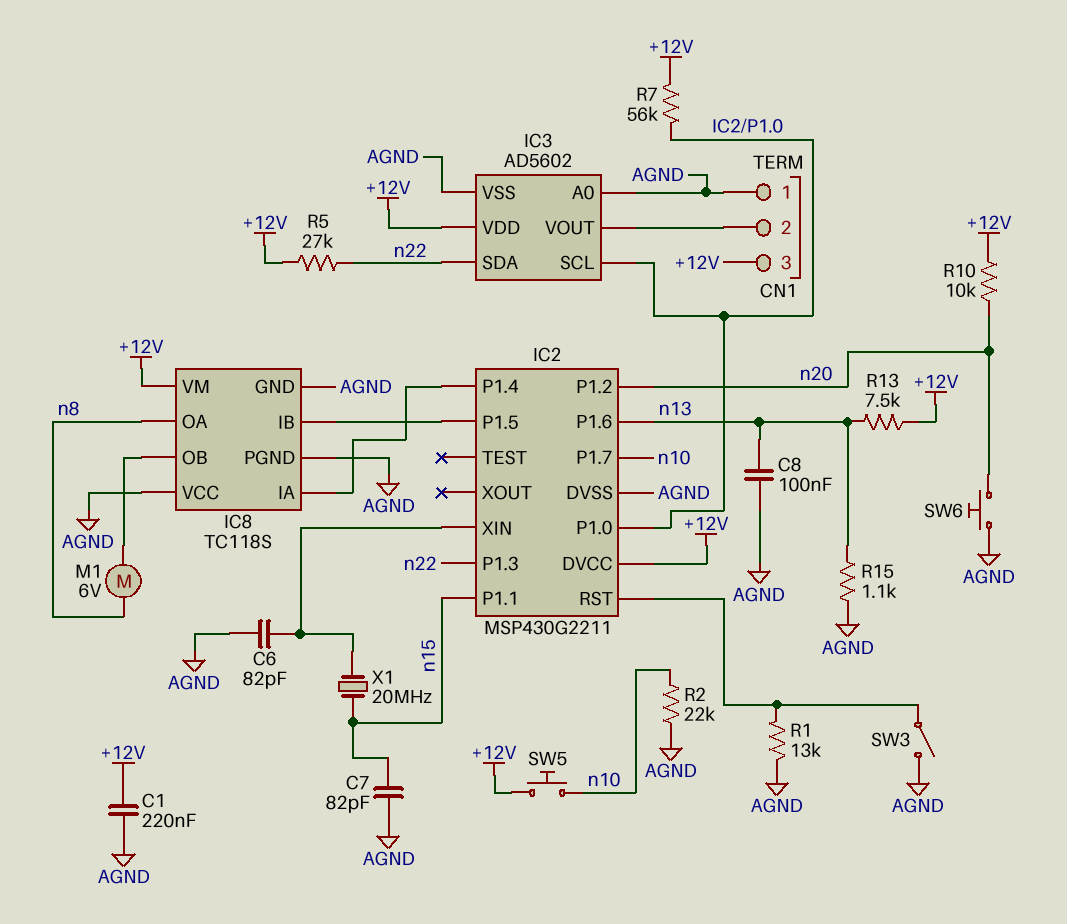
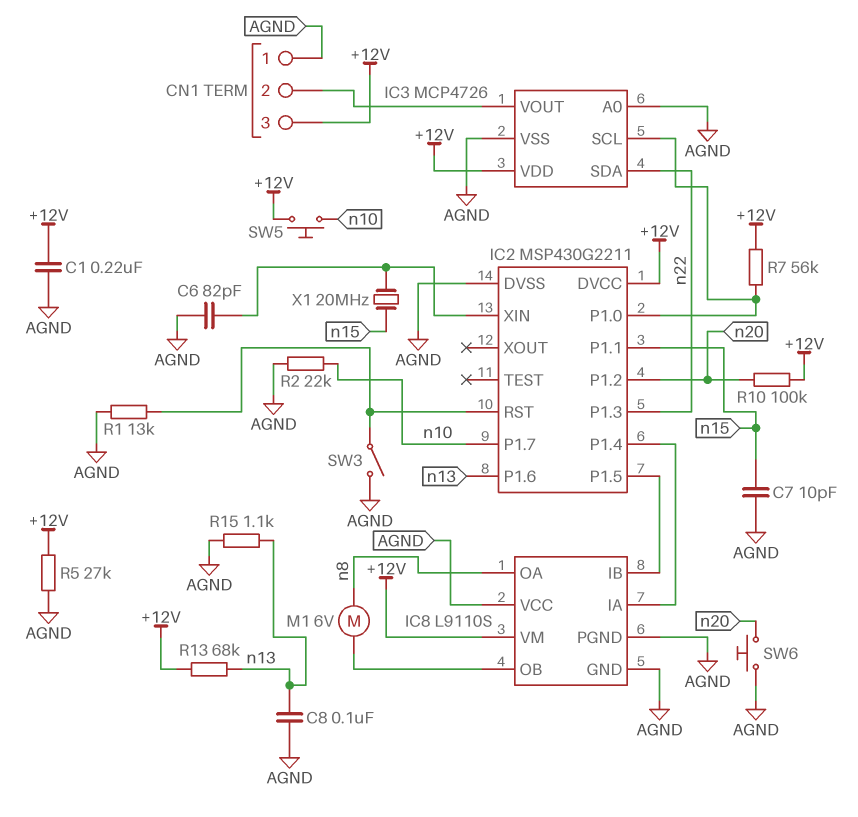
C7: 82pF (AGND, n15) -> 10pF (AGND, n15)
IC3: AD5602 -> MCP4726
IC8: TC118S -> L9110S
R5: 27k (+12V, n22) -> 27k (+12V, AGND)
R10: 10k (+12V, n20) -> 100k (+12V, n20)
R13: 7.5k (+12V, n13) -> 68k (+12V, n13)

